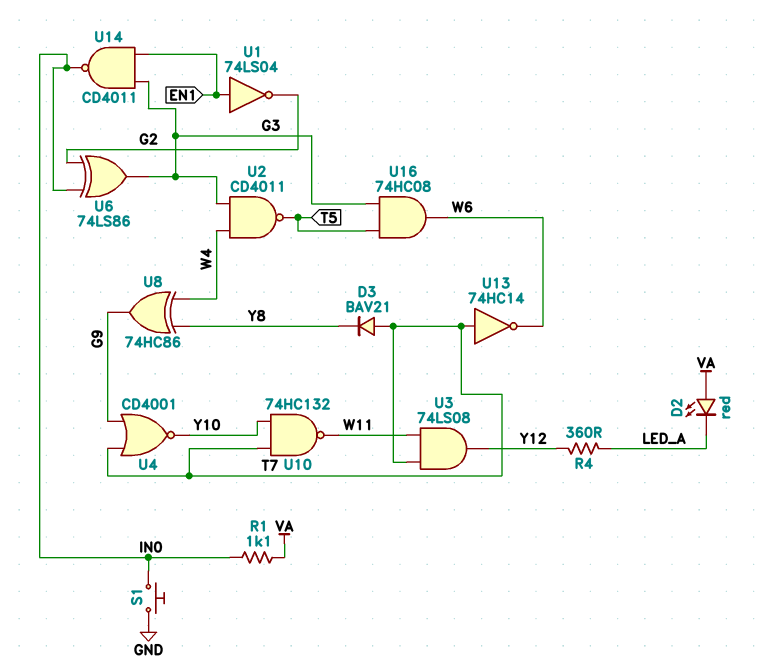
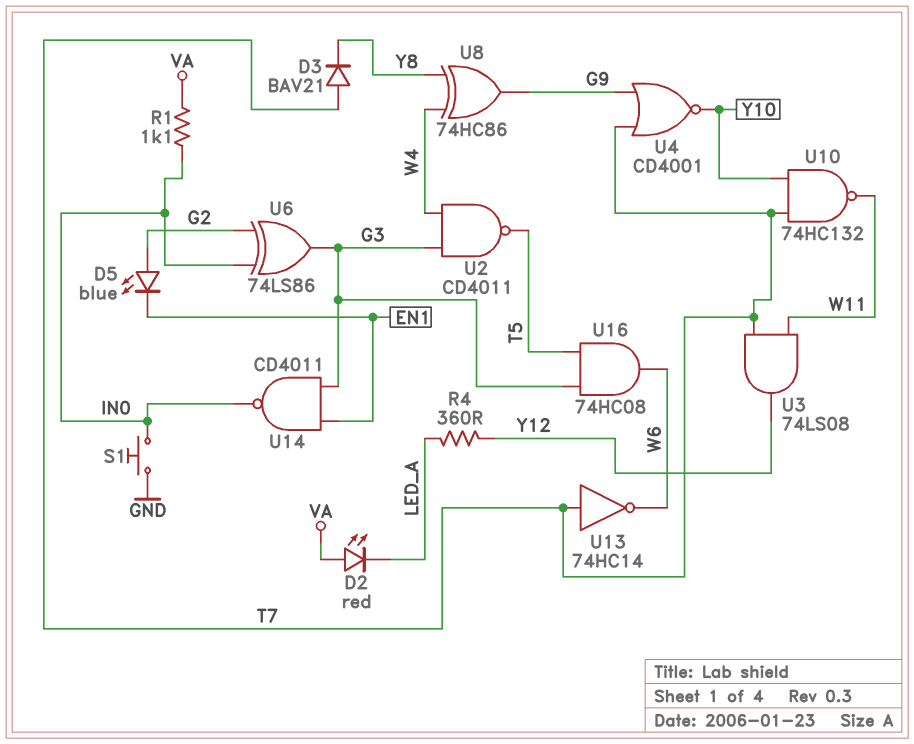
D5: none -> LED blue (A G2, K EN1)
U1: NOT 74LS04 (in EN1, out G2) -> none

